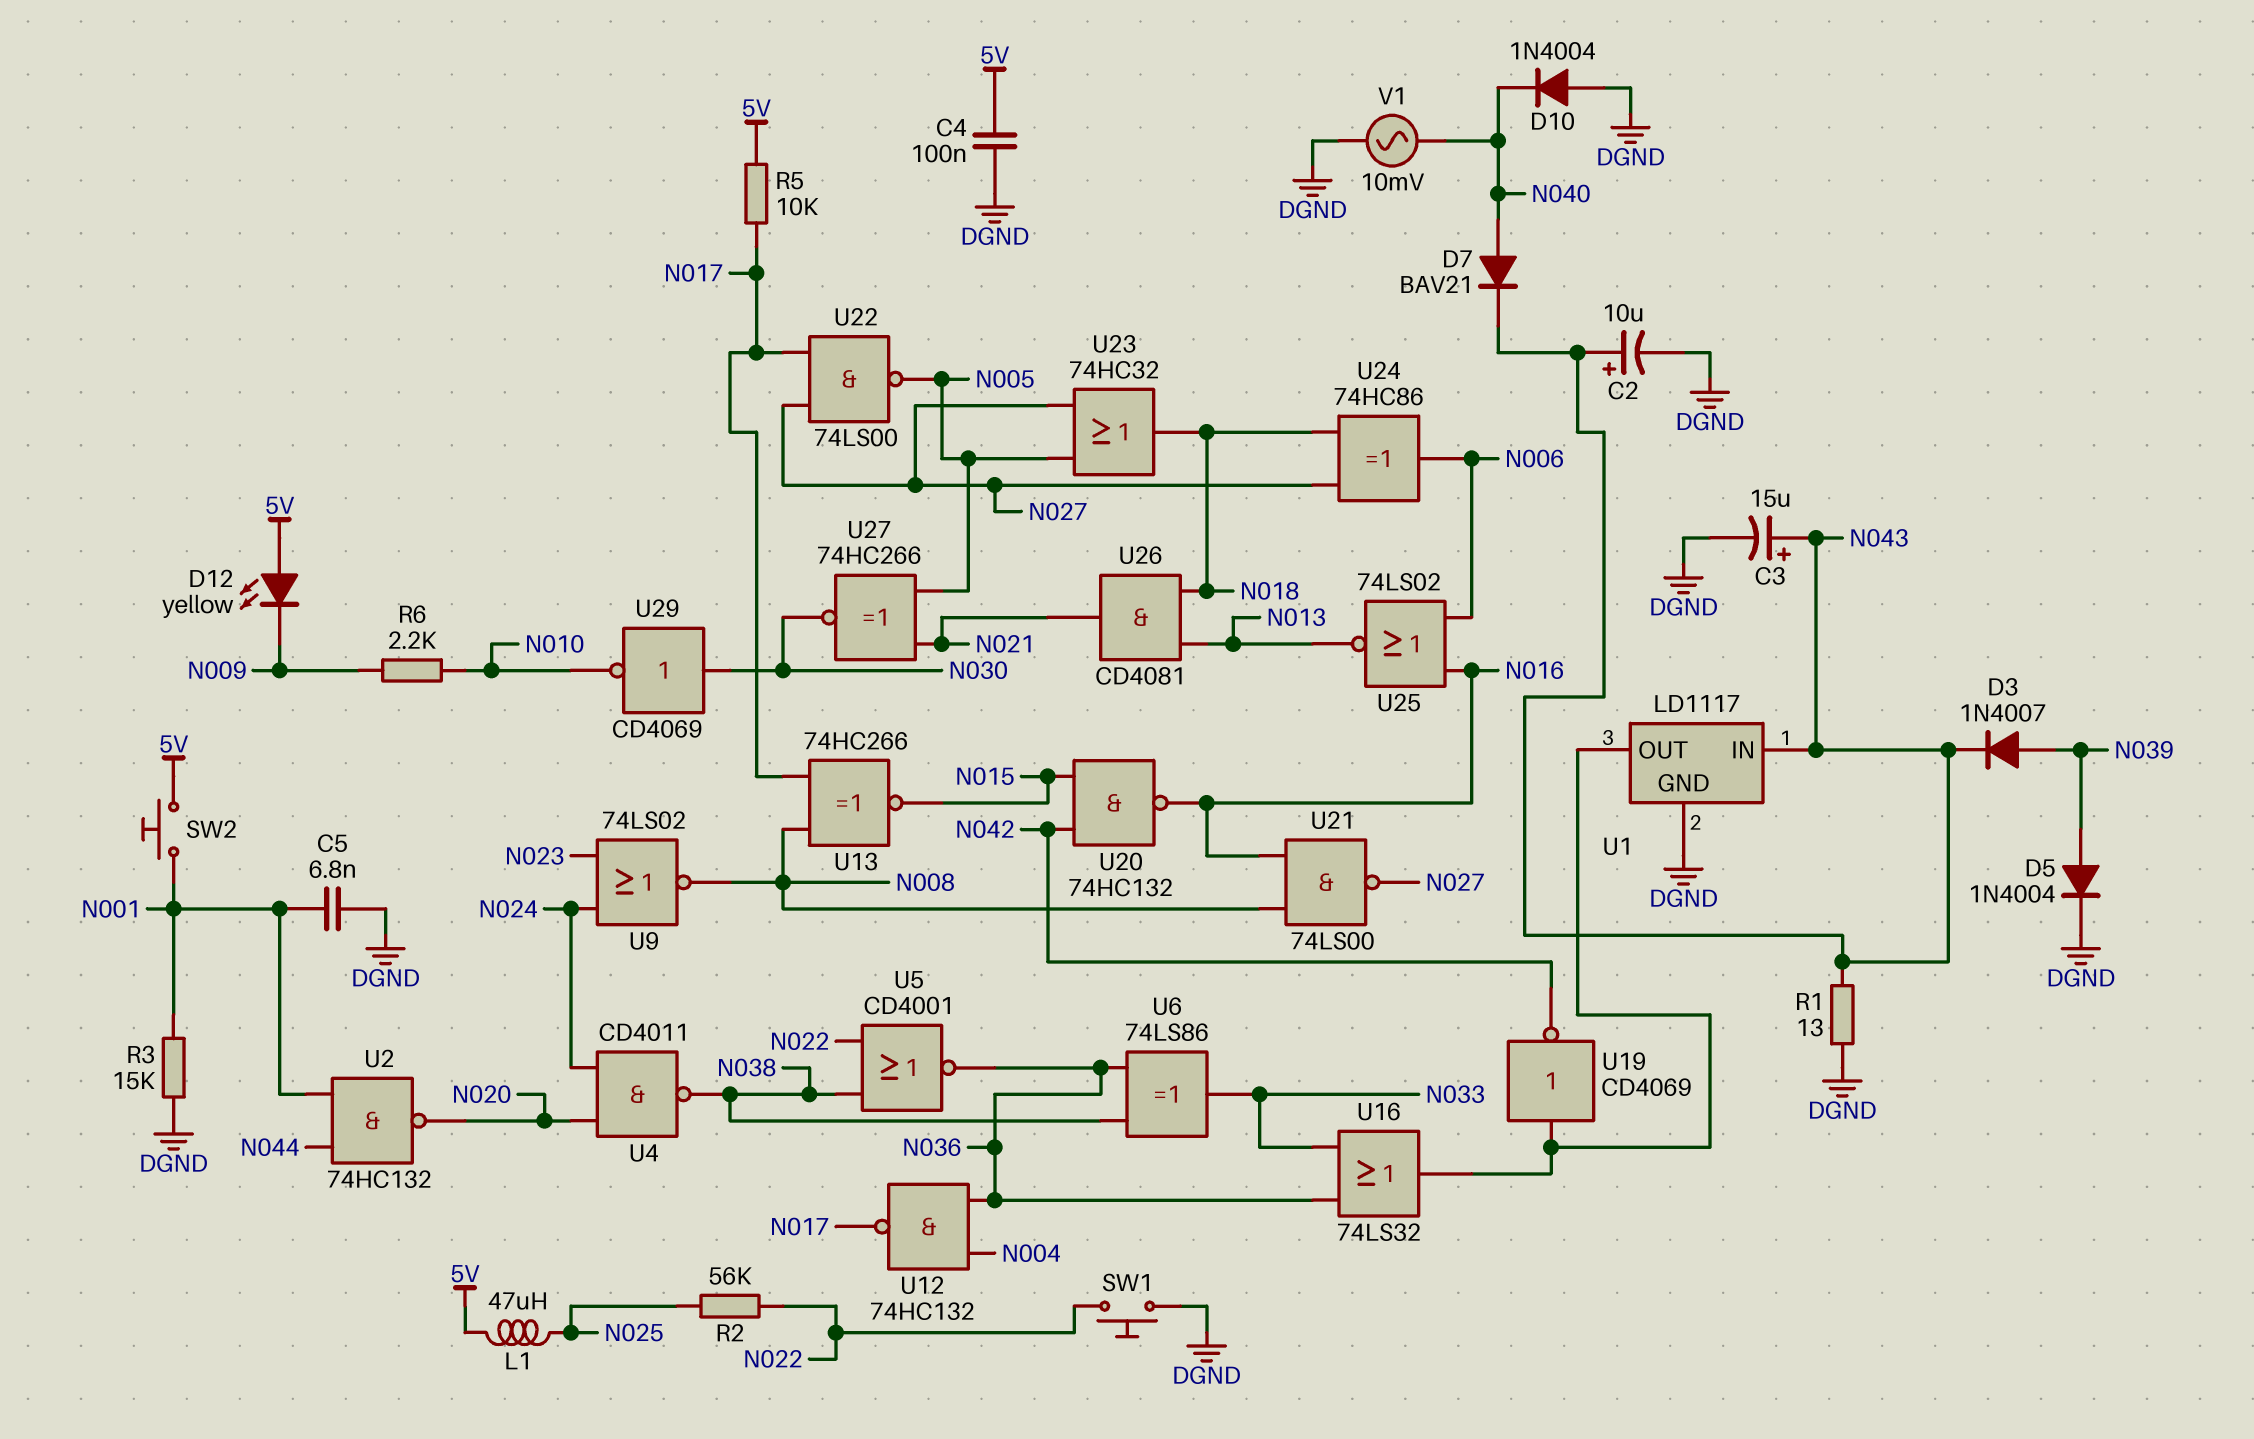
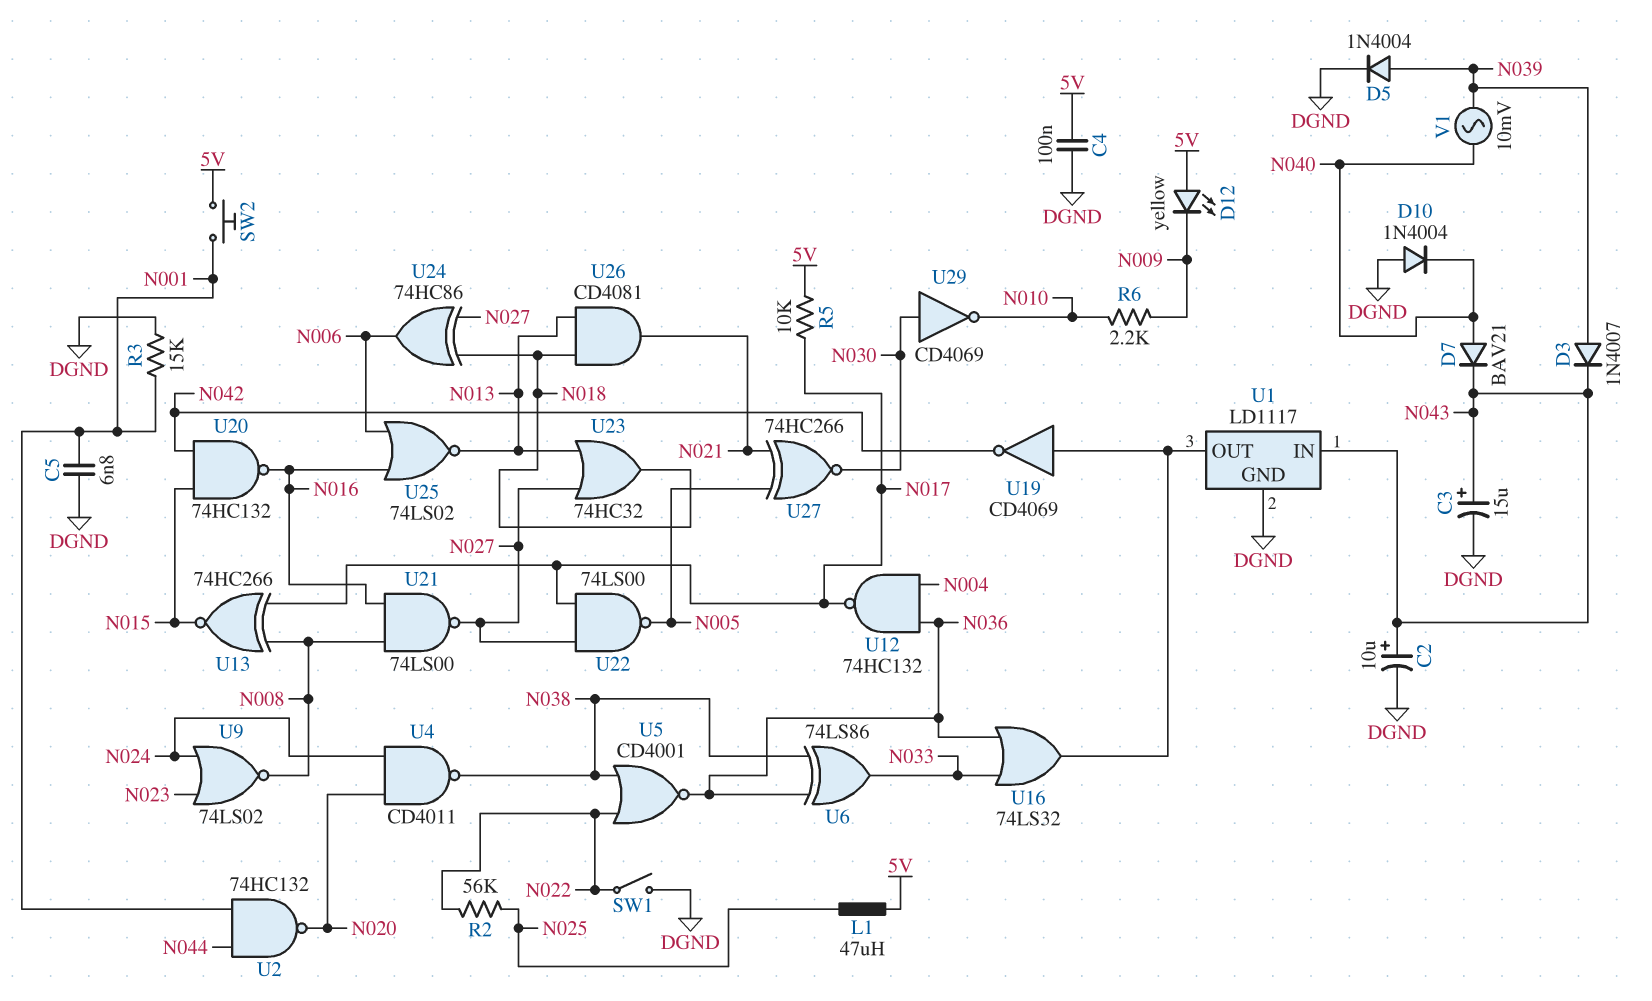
R1: 13 (DGND, N043) -> none
SW1: button (DGND, N022) -> switch (DGND, N022)
U23: OR 74HC32 (in N005, in N027, out N018) -> OR 74HC32 (in N013, in N027, out N018)
V1: AC 10mV (DGND, N040) -> AC 10mV (N039, N040)

